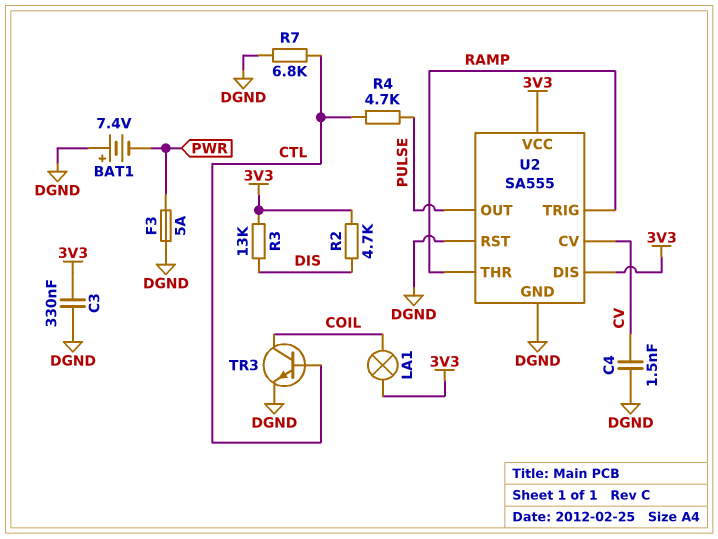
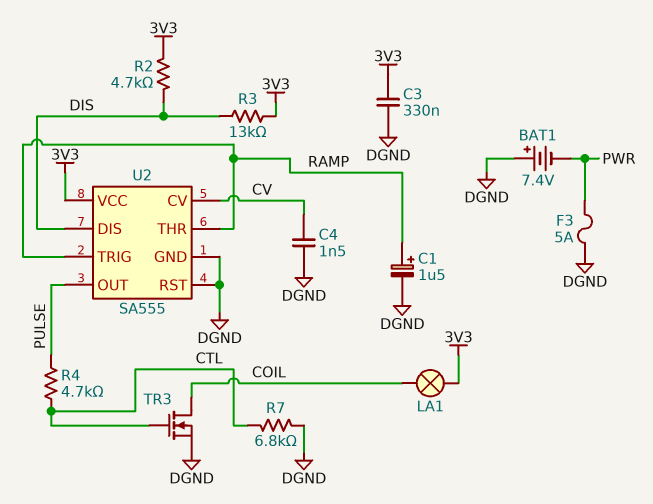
C1: none -> 1.5uF (plus RAMP, minus DGND)
TR3: NPN (B CTL, C COIL, E DGND) -> NMOS (G CTL, D COIL, S DGND)
U2 pin DIS: 3V3 -> DIS

